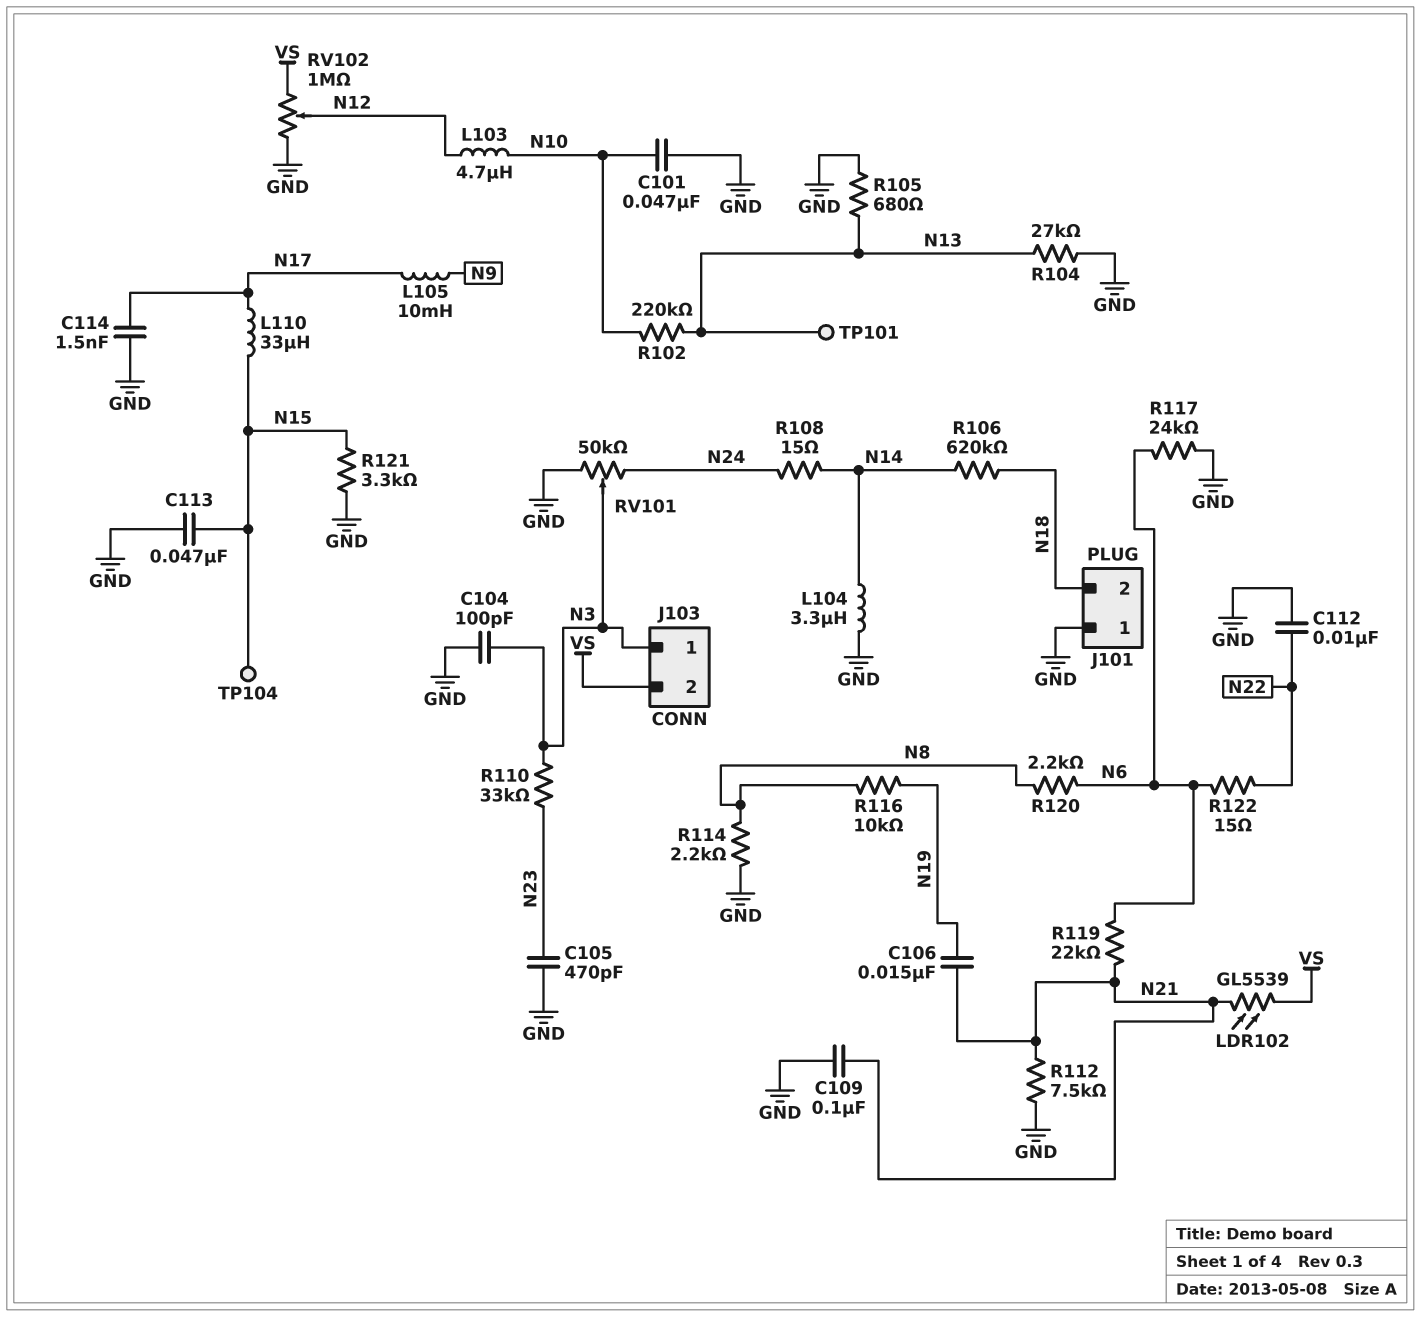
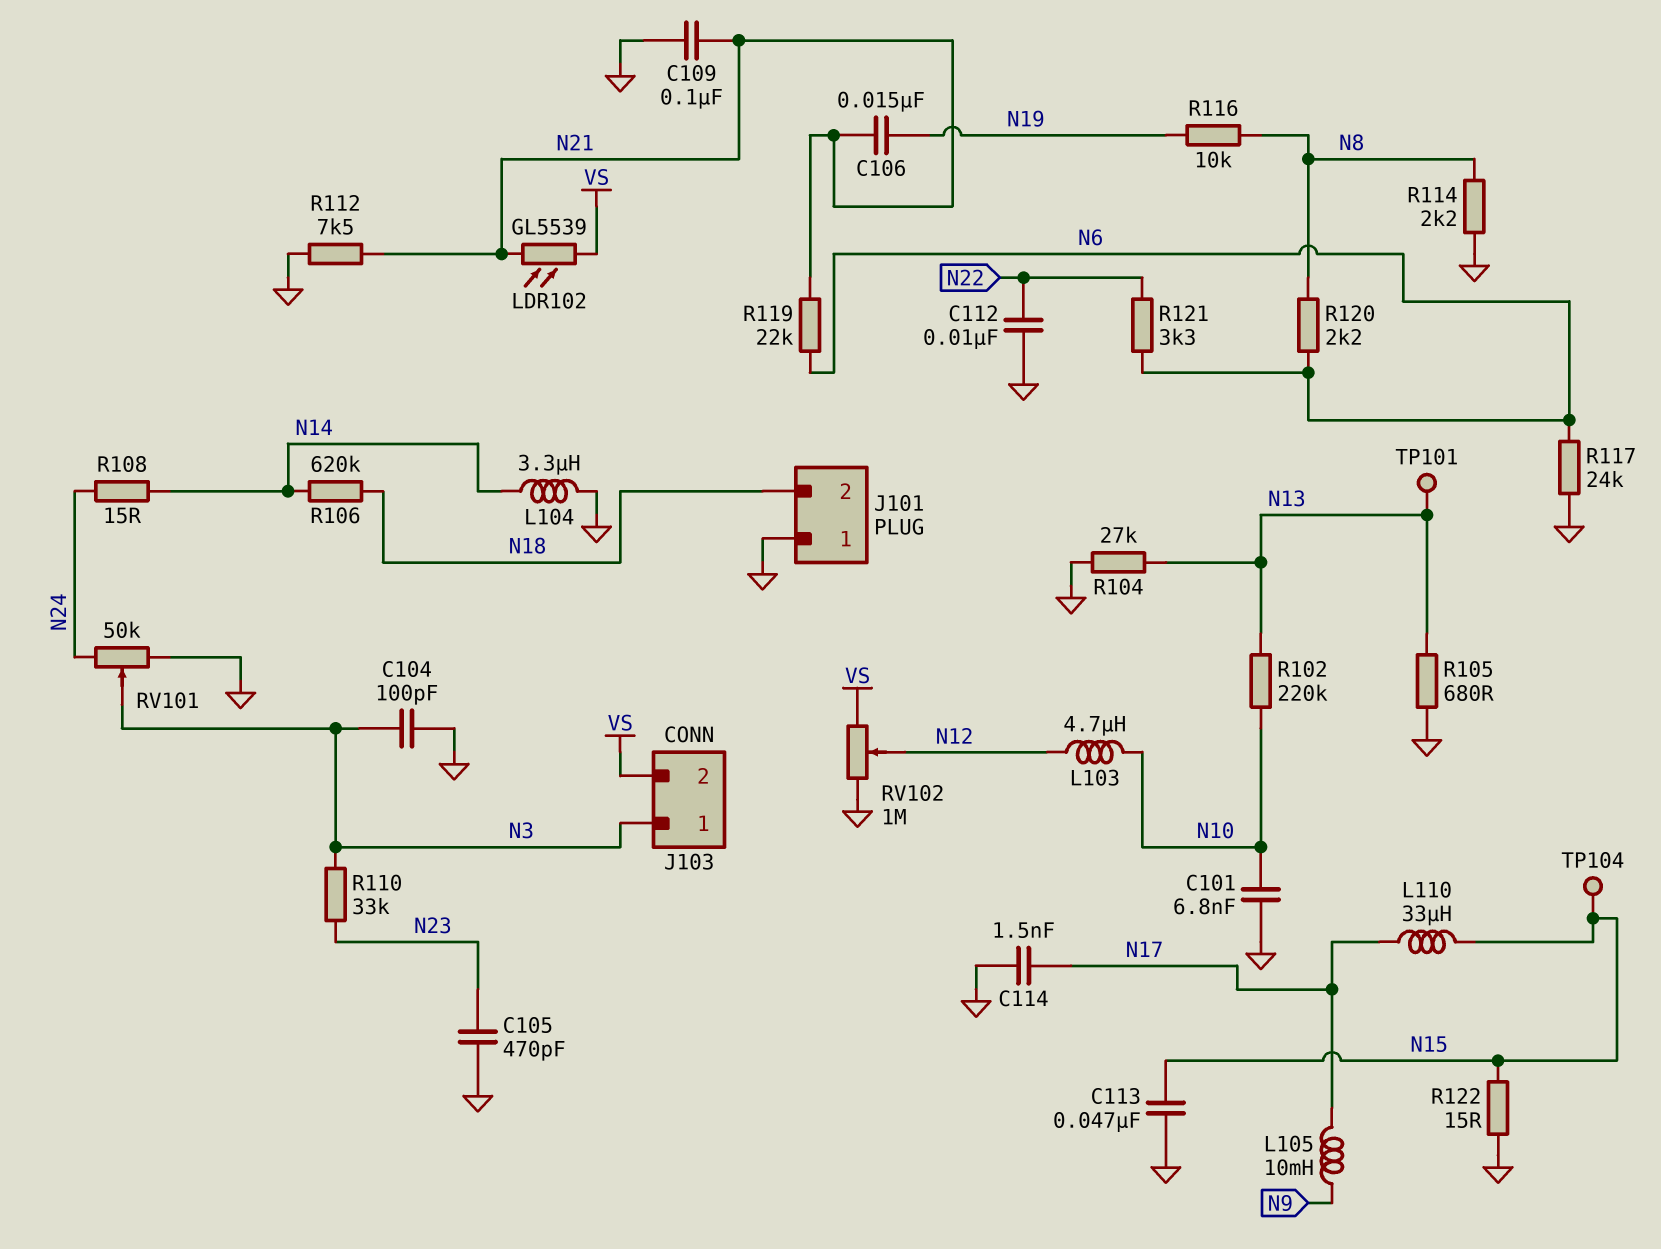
C101: 47nF (GND, N10) -> 6.8nF (GND, N10)
R121: 3.3k (GND, N15) -> 3.3k (N6, N22)
R122: 15 (N6, N22) -> 15 (GND, N15)

